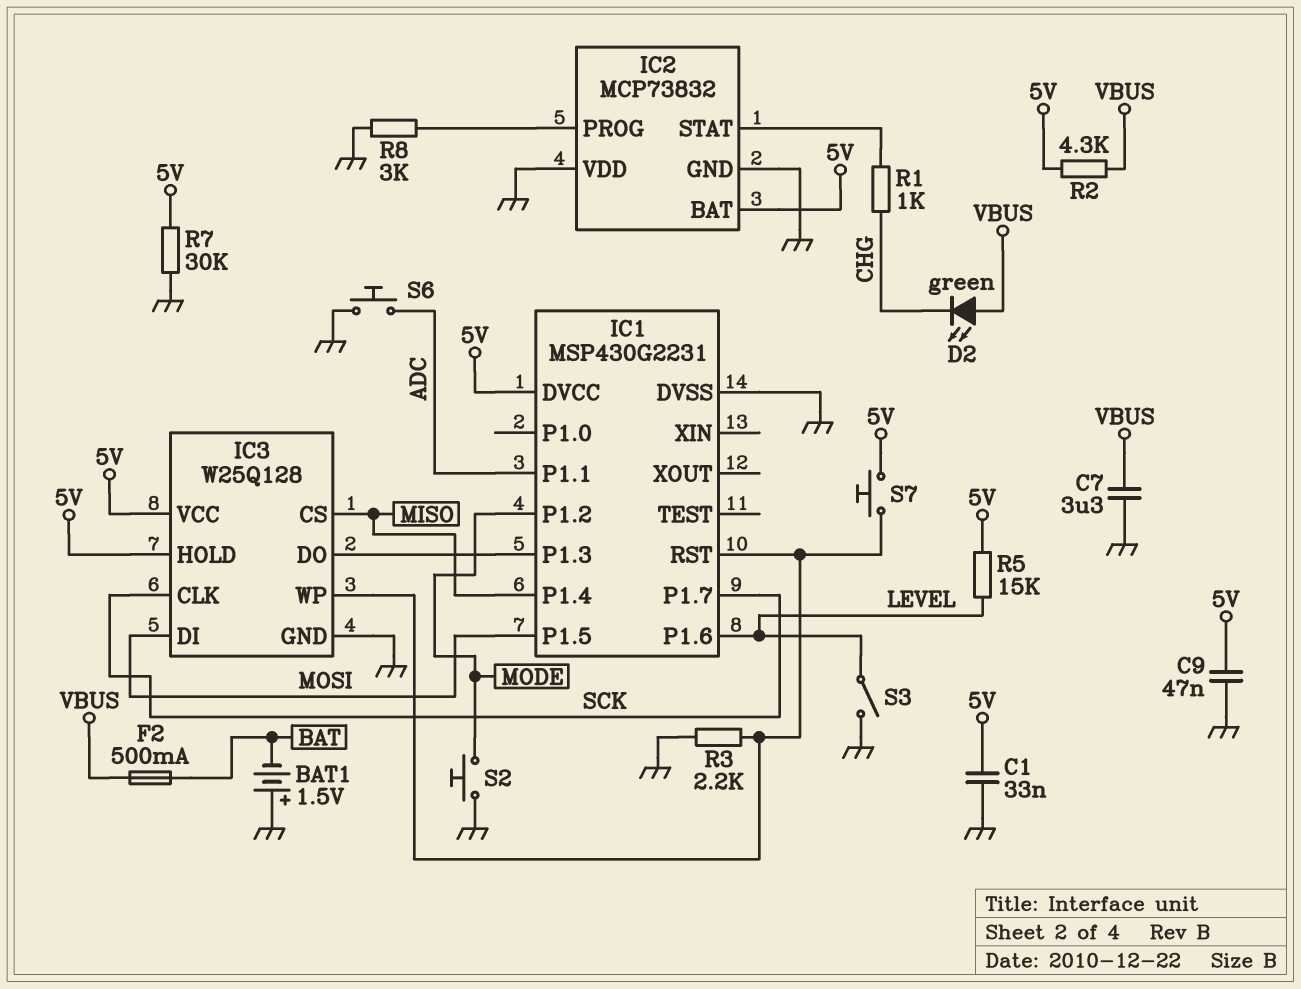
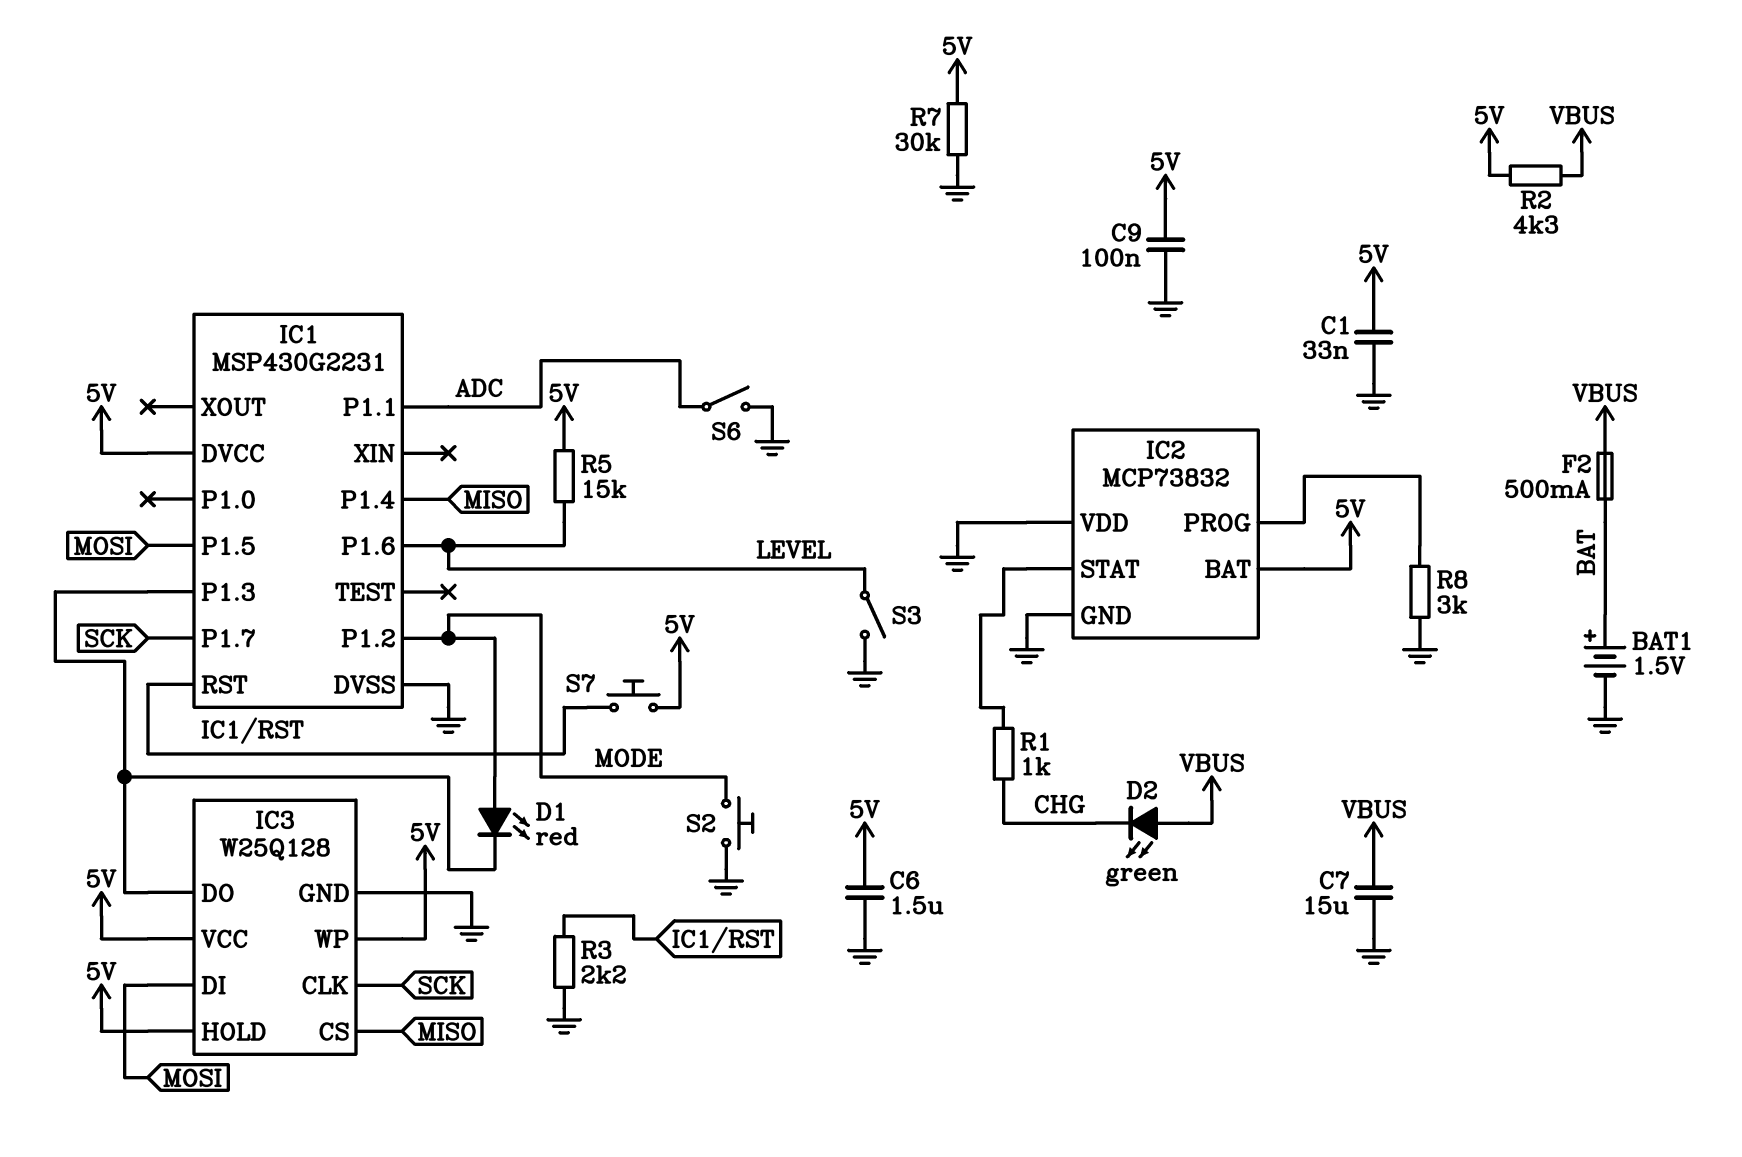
BAT1: 1.5V (plus GND, minus BAT) -> 1.5V (plus BAT, minus GND)
C6: none -> 1.5uF (5V, GND)
C7: 3.3uF (GND, VBUS) -> 15uF (GND, VBUS)
C9: 47nF (5V, GND) -> 100nF (5V, GND)
D1: none -> LED red (A MODE, K IC1/P1.3)
IC3 pin WP: IC1/RST -> 5V
S6: button (ADC, GND) -> switch (ADC, GND)

